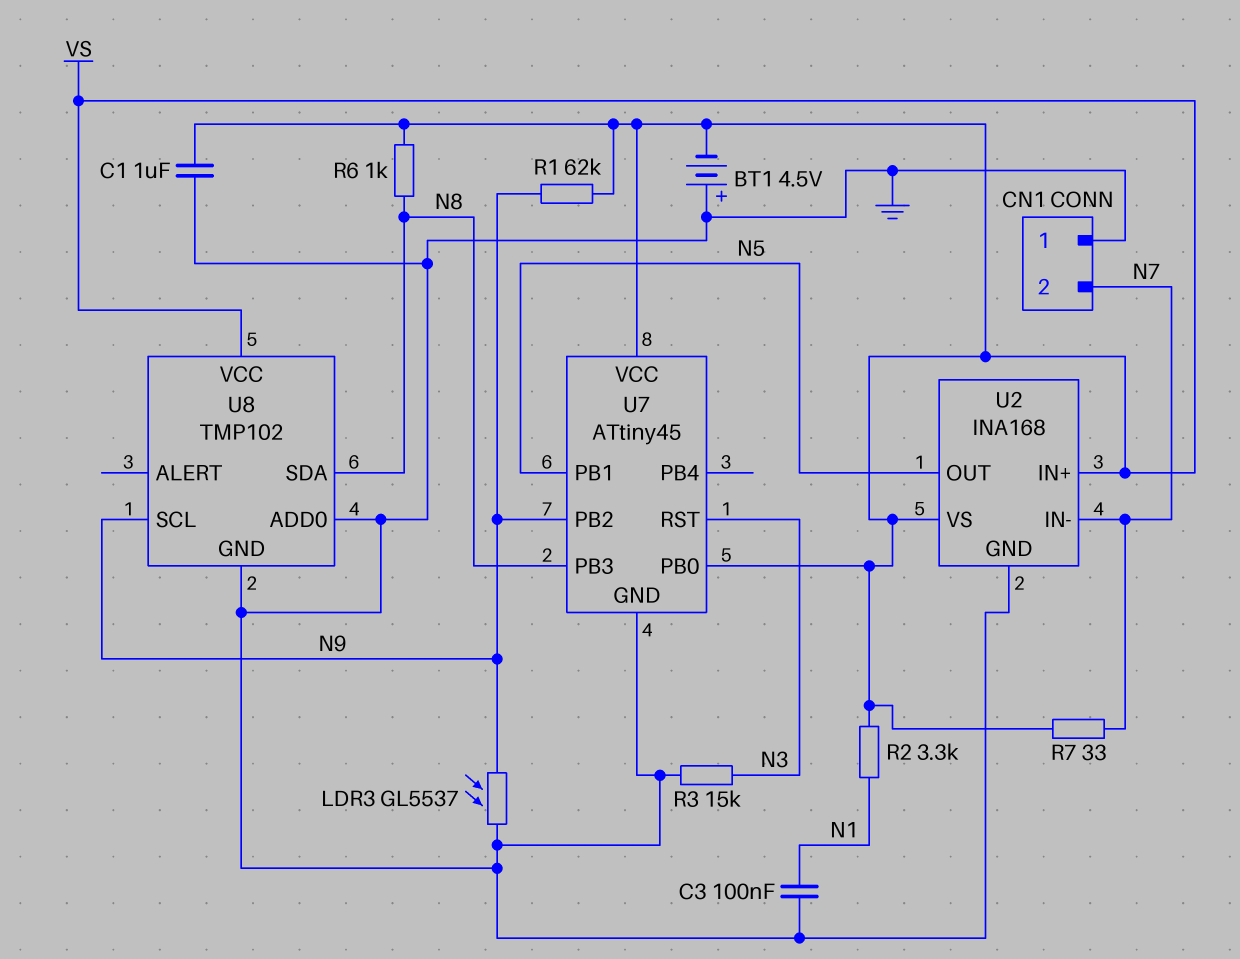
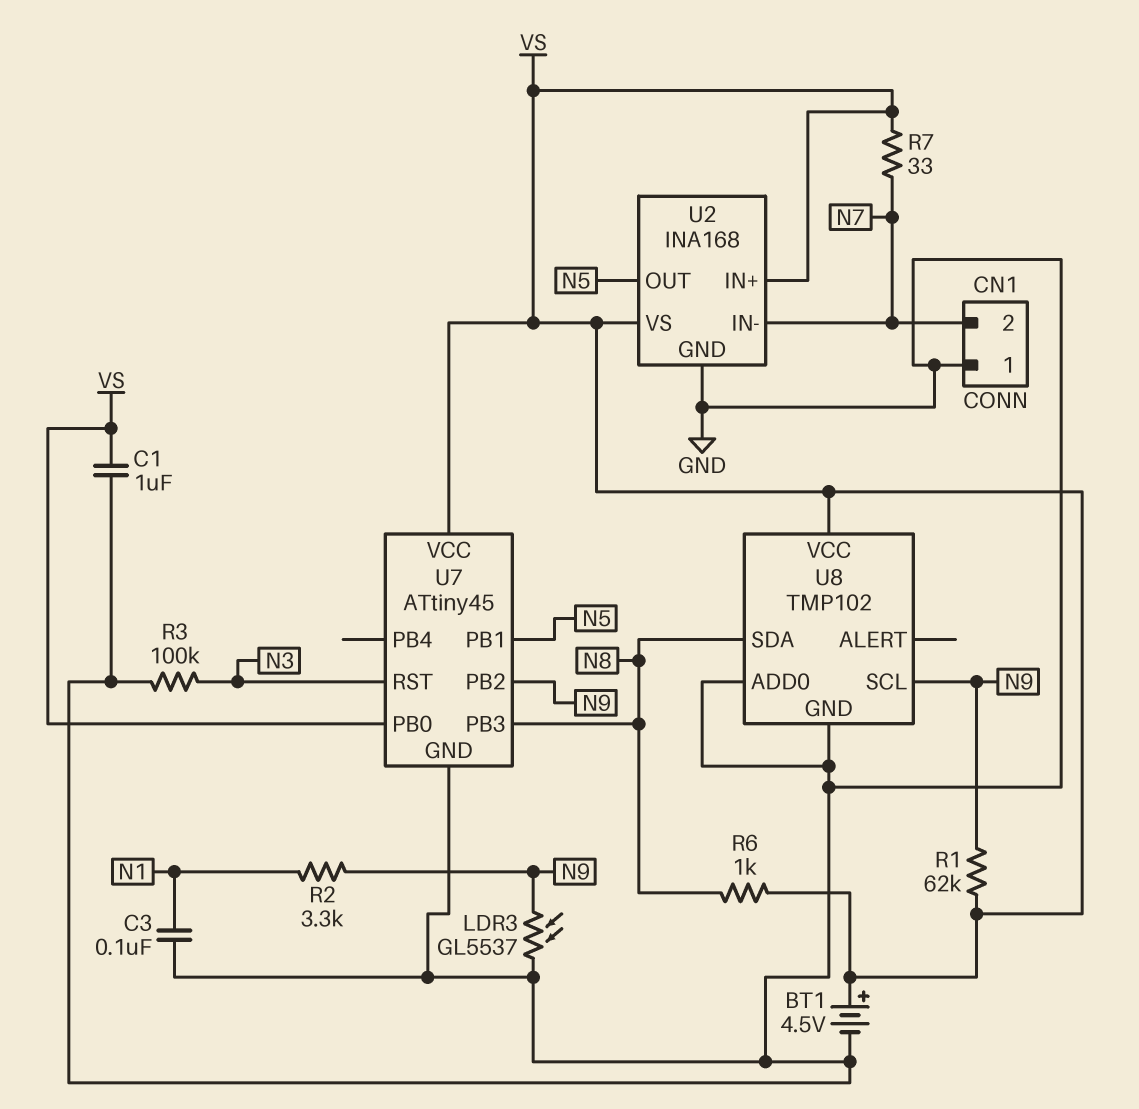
BT1: 4.5V (plus GND, minus VS) -> 4.5V (plus VS, minus GND)
R2: 3.3k (N1, VS) -> 3.3k (N1, N9)
R3: 15k (GND, N3) -> 100k (GND, N3)

